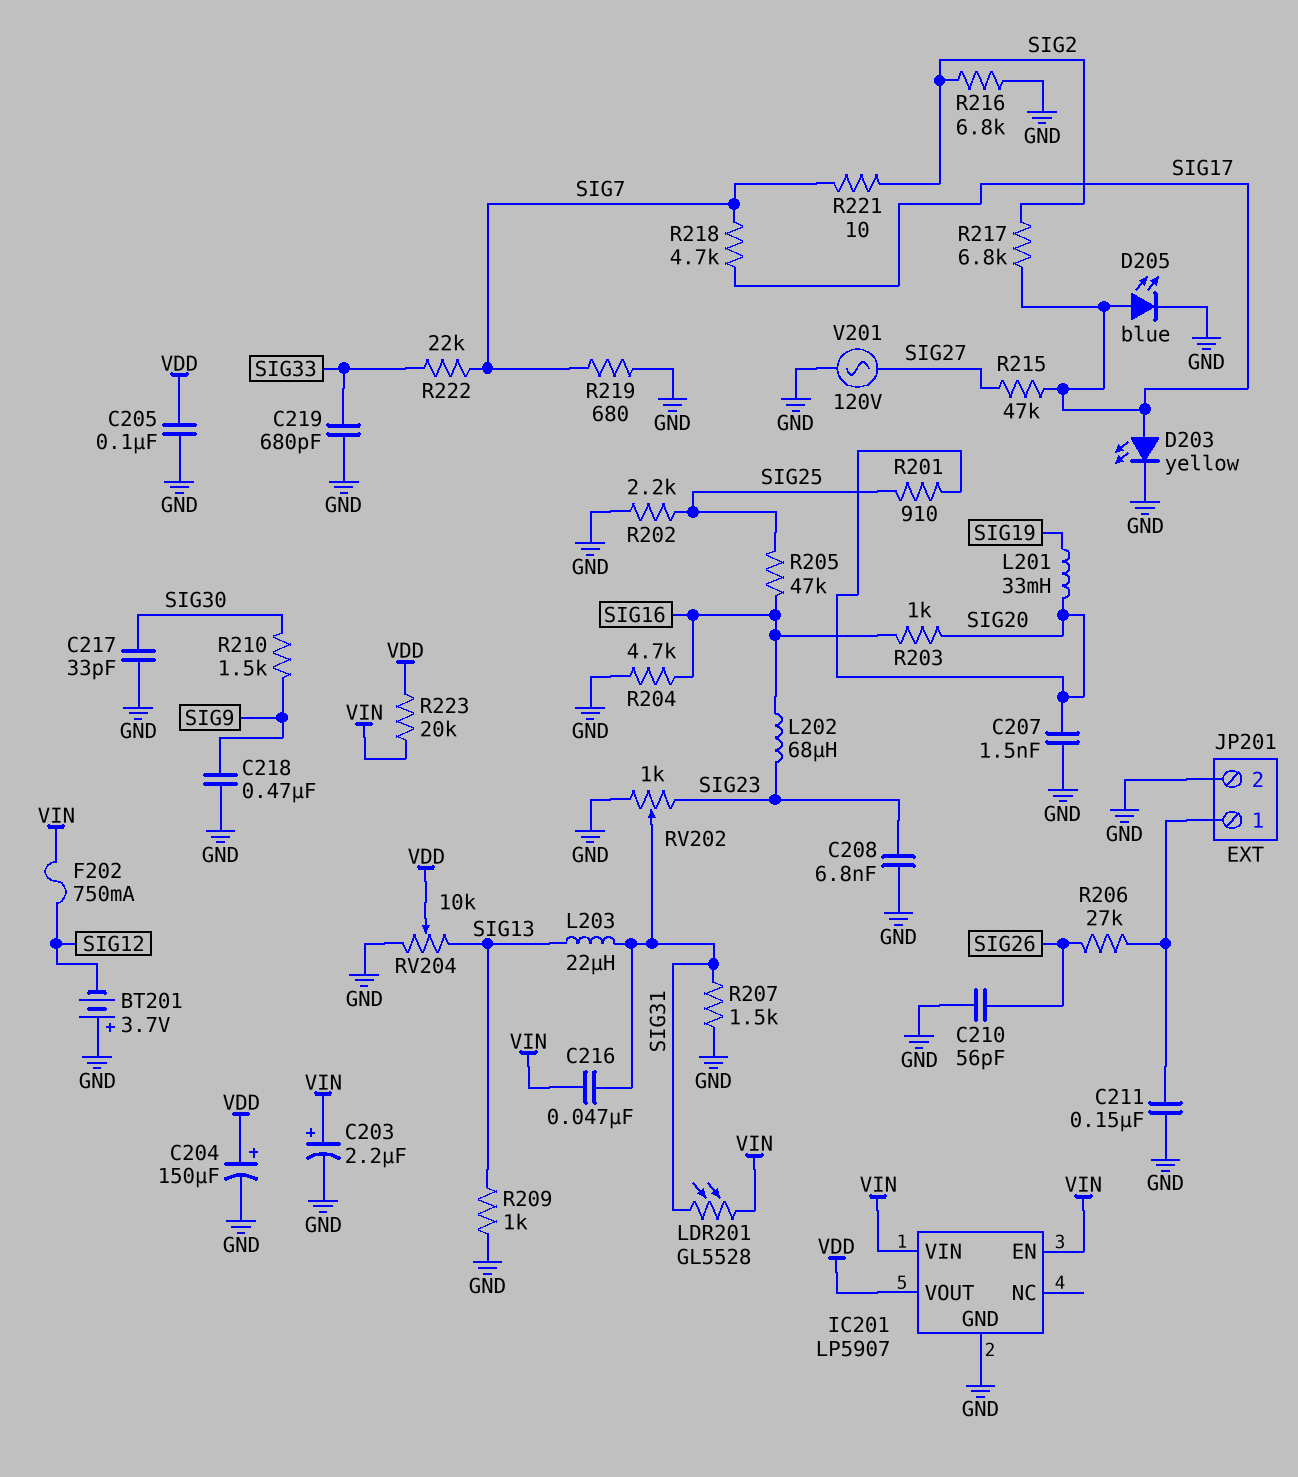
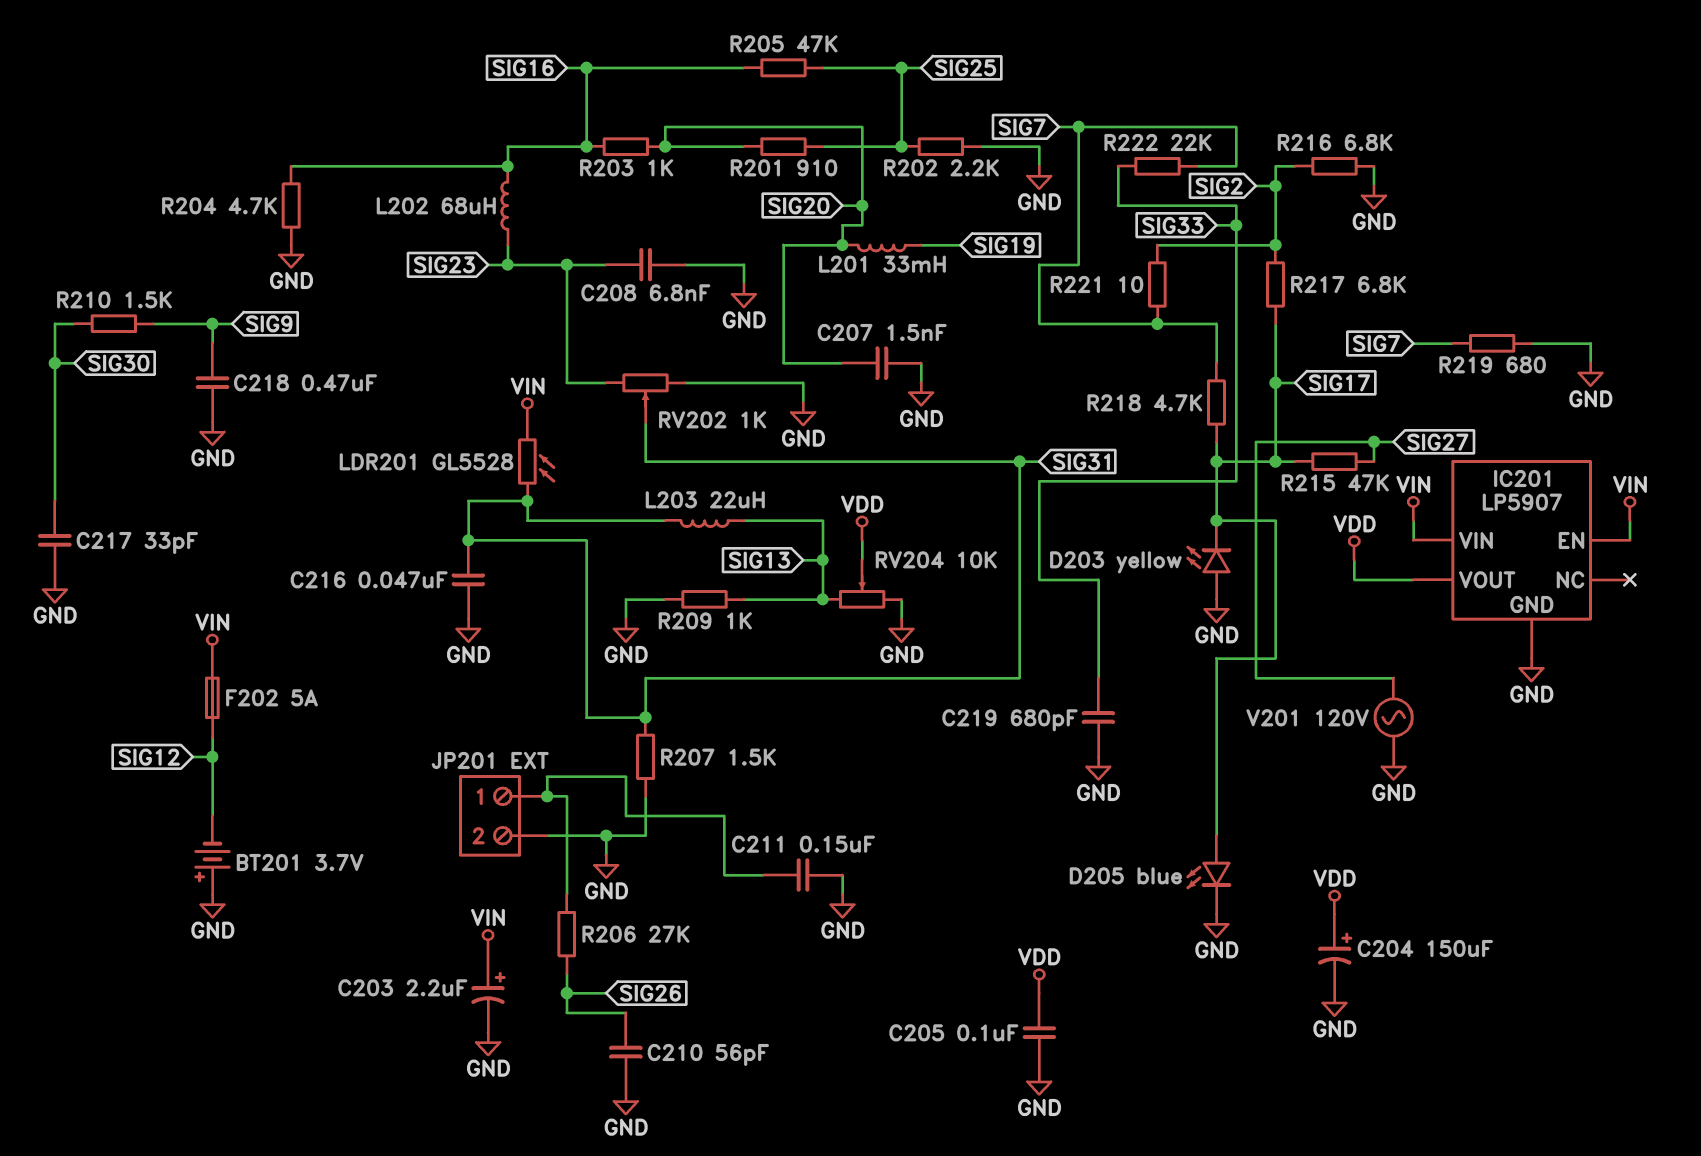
C216: 47nF (SIG31, VIN) -> 47nF (GND, SIG31)
D203: LED yellow (A SIG17, K GND) -> LED yellow (A GND, K SIG17)
F202: 750mA (SIG12, VIN) -> 5A (SIG12, VIN)
R223: 20k (VDD, VIN) -> none

